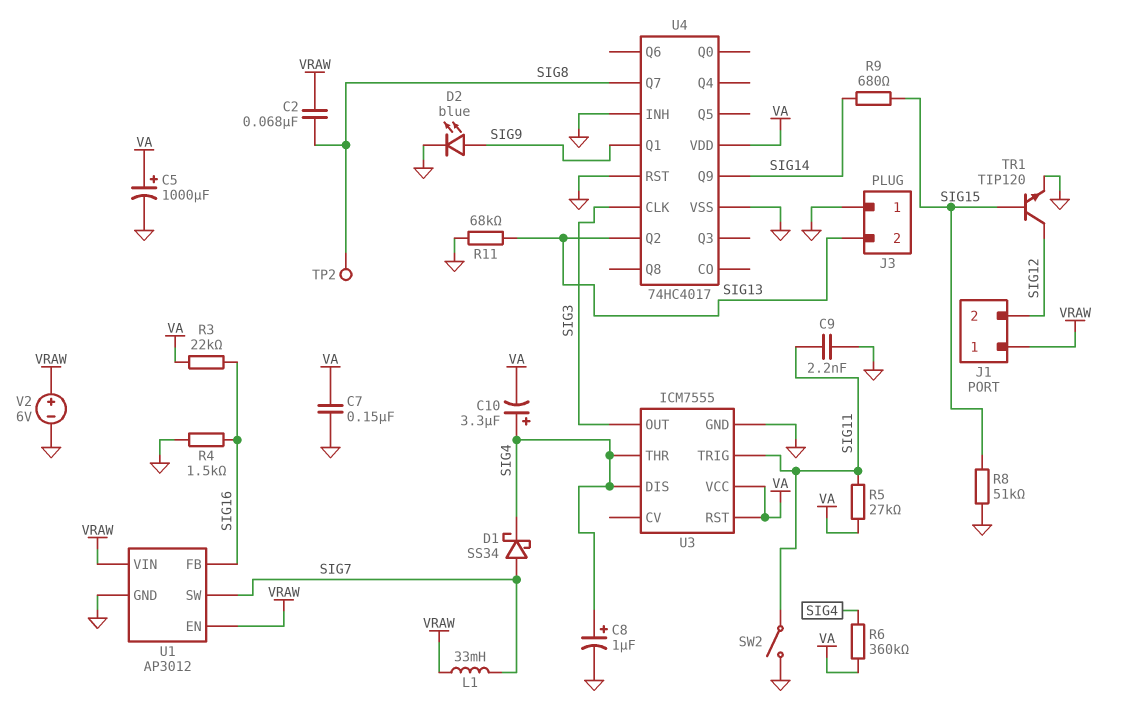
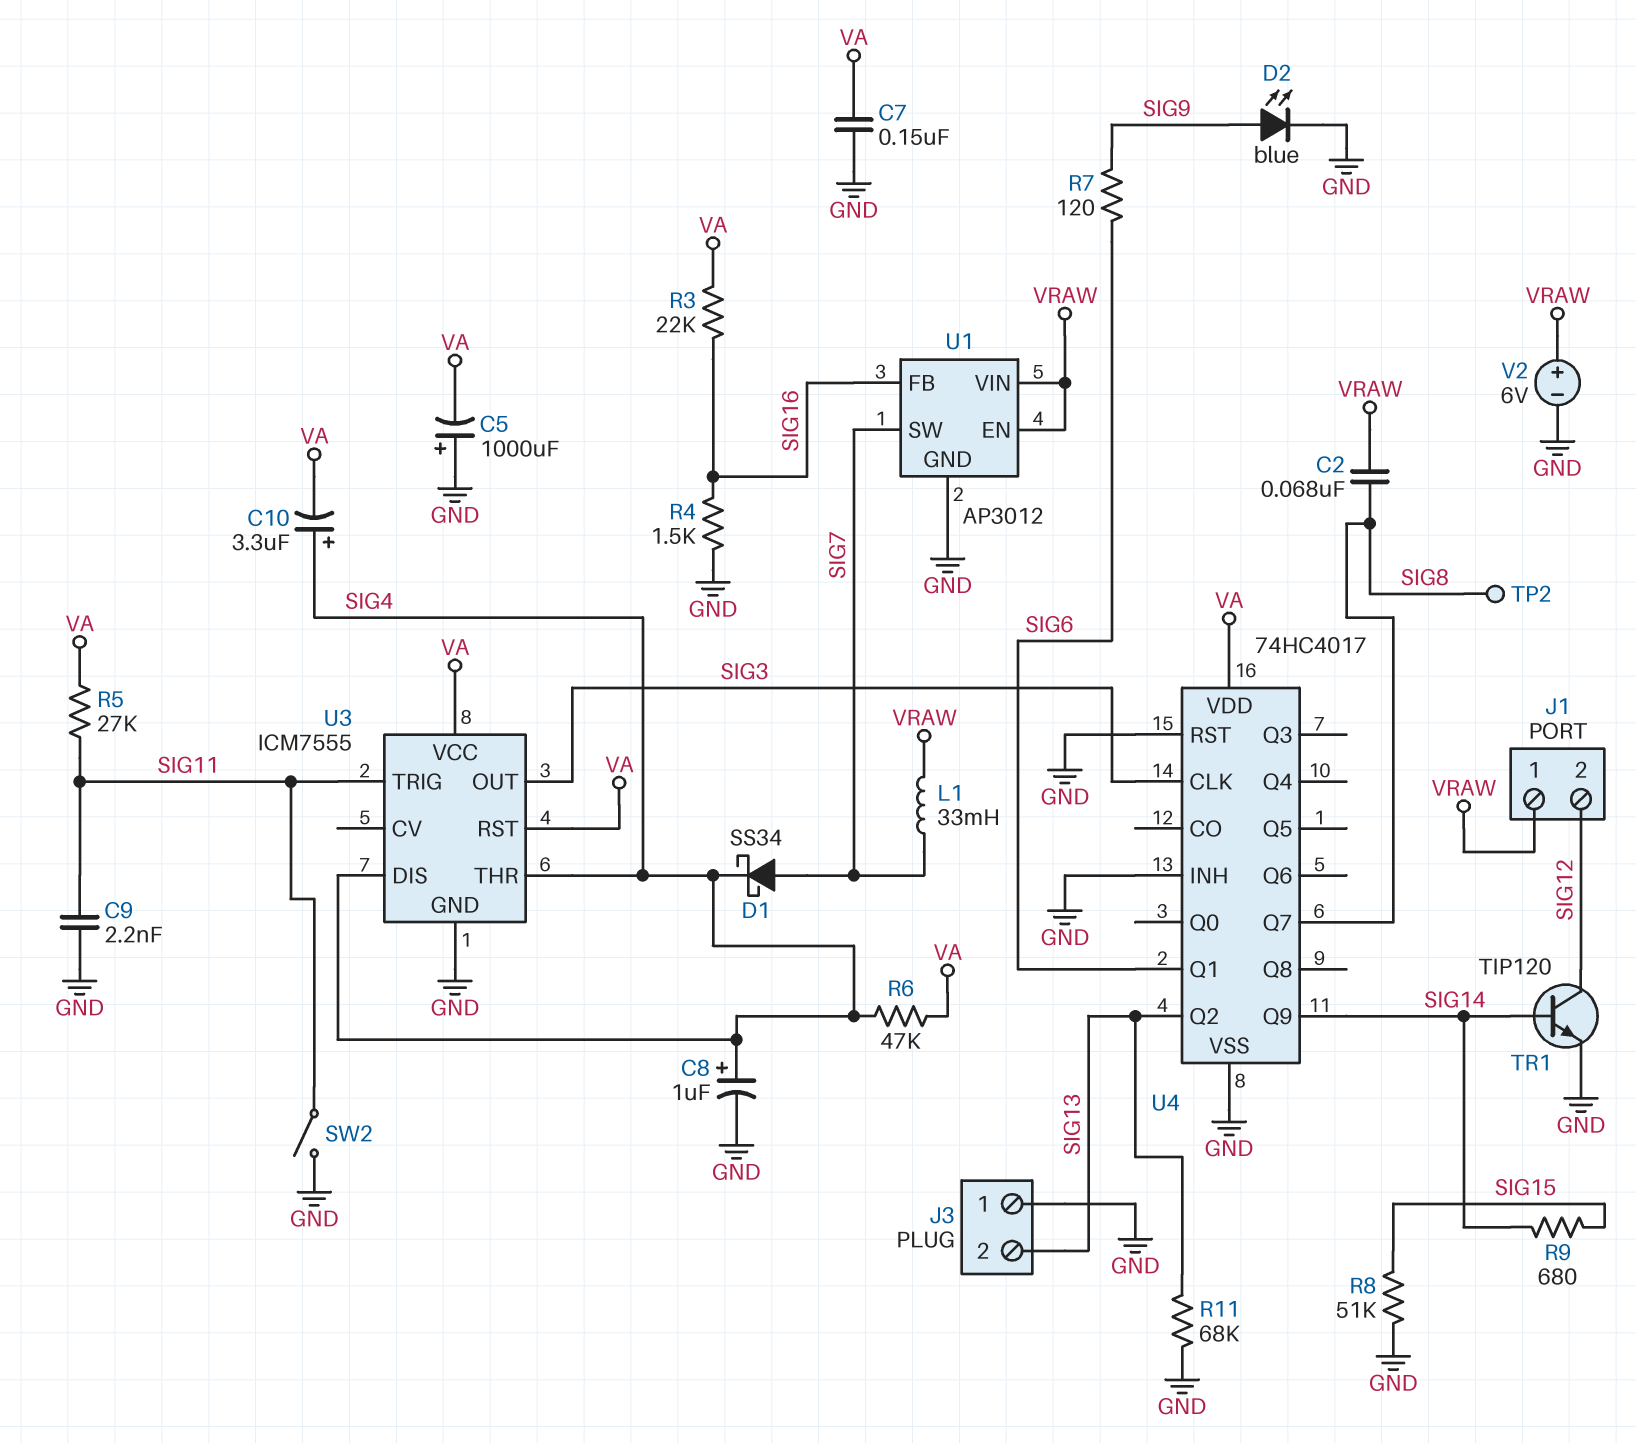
C5: 1000uF (plus VA, minus GND) -> 1000uF (plus GND, minus VA)
R6: 360k (SIG4, VA) -> 47k (SIG4, VA)
R7: none -> 120 (SIG6, SIG9)
TR1: NPN TIP120 (B SIG15, C SIG12, E GND) -> NPN TIP120 (B SIG14, C SIG12, E GND)
U4 pin Q1: SIG9 -> SIG6

